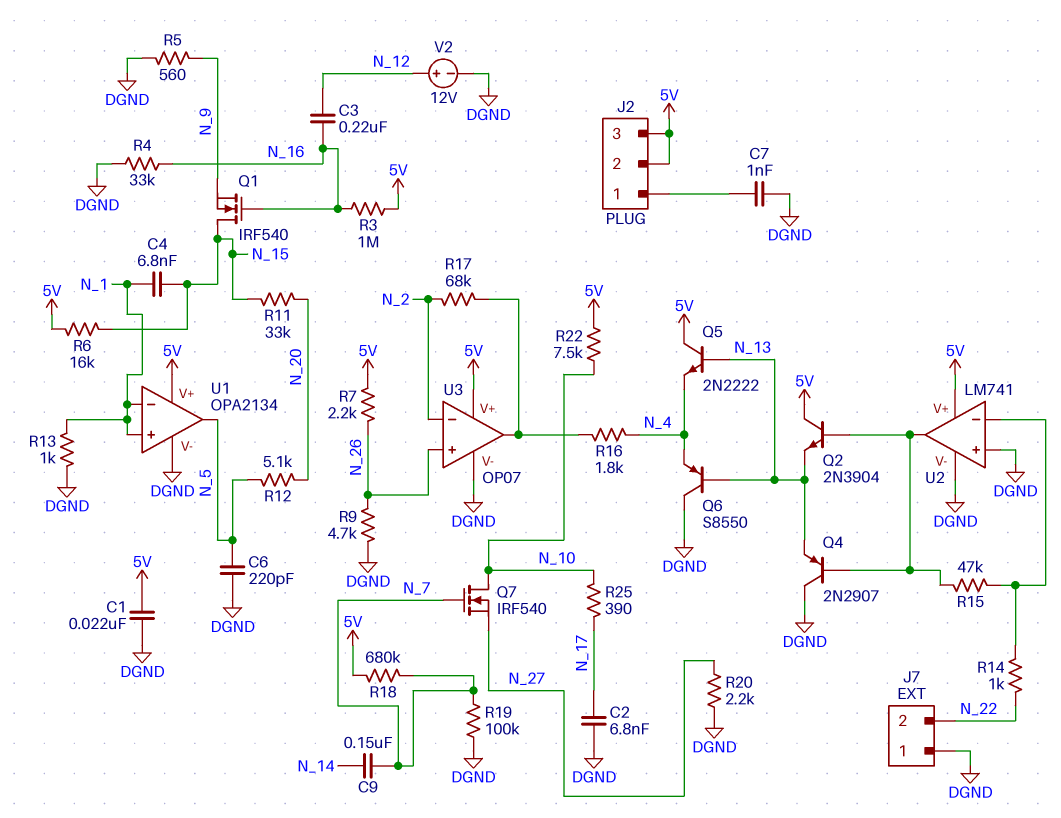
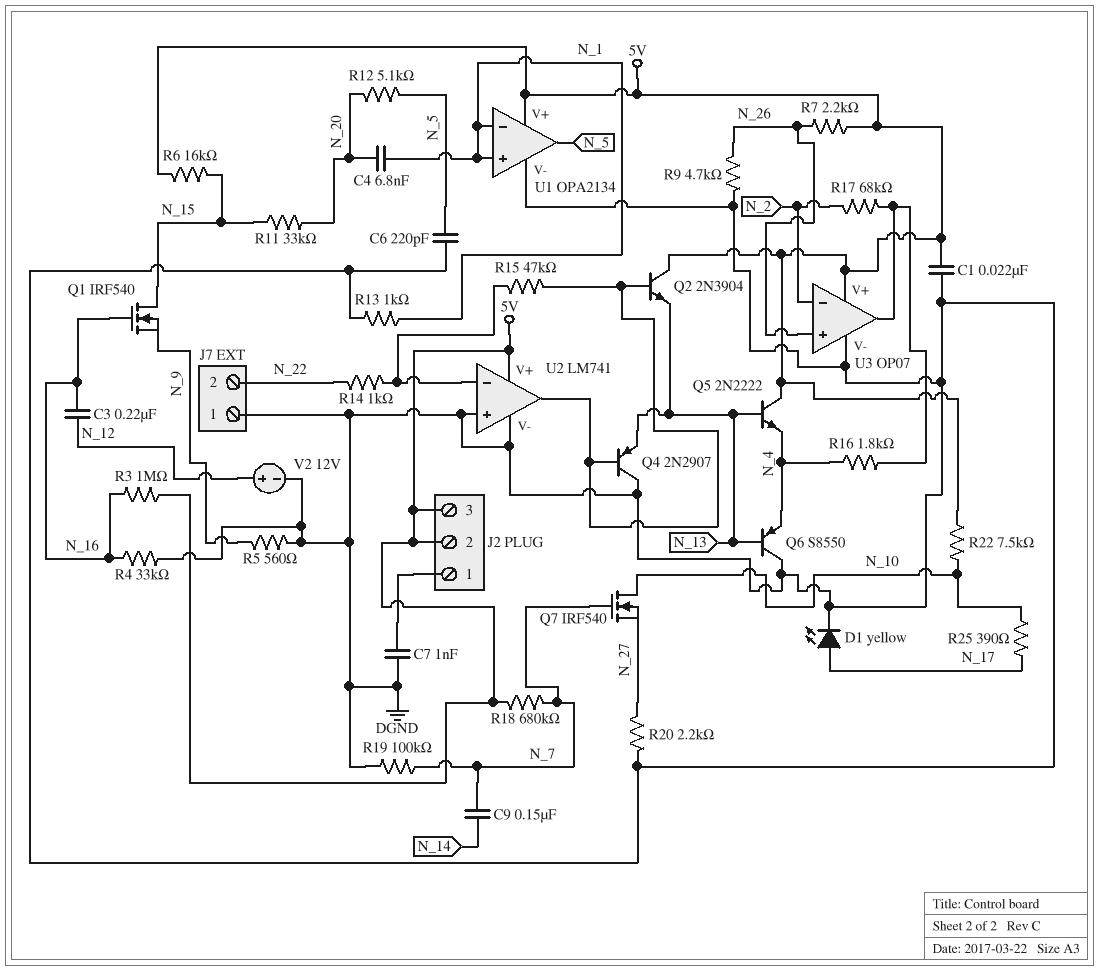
C2: 6.8nF (DGND, N_17) -> none
C4: 6.8nF (N_1, N_15) -> 6.8nF (N_1, N_20)
D1: none -> LED yellow (A N_17, K DGND)

